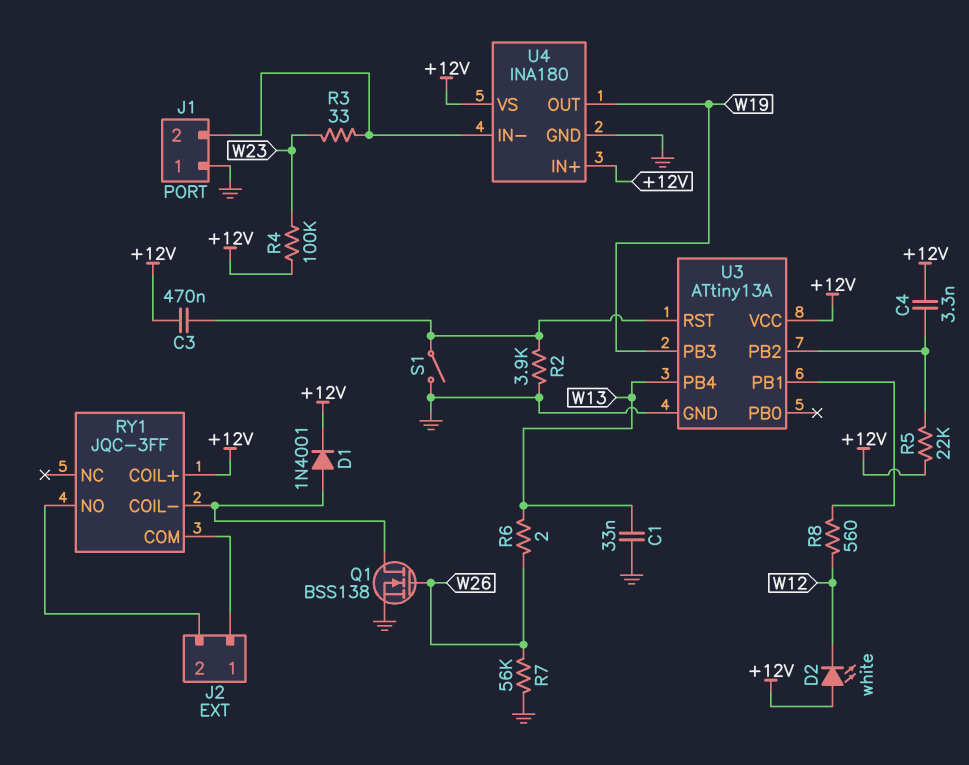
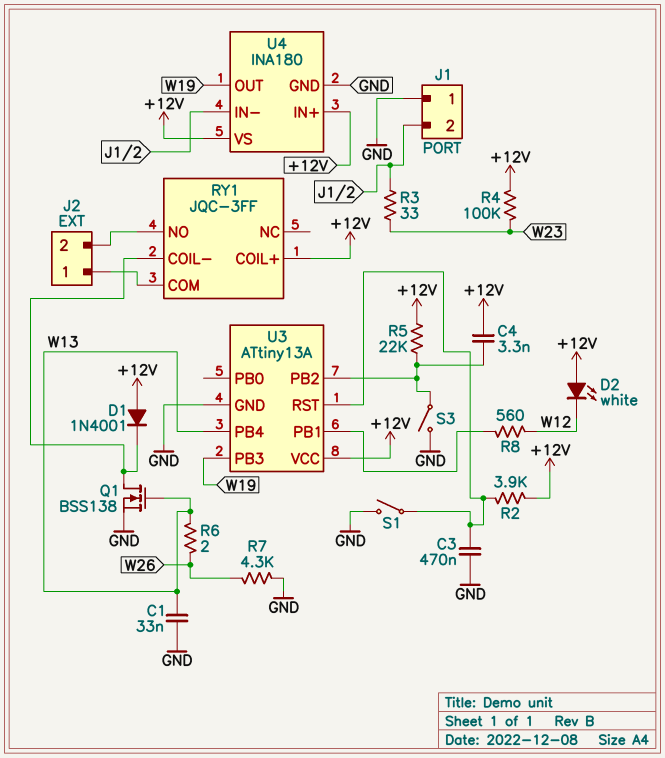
C3: 470nF (+12V, U3/RST) -> 470nF (GND, U3/RST)
D1: diode 1N4001 (A RY1/COIL-, K +12V) -> diode 1N4001 (A +12V, K RY1/COIL-)
Q1: NMOS BSS138 (G W26, D RY1/COIL-, S GND) -> NMOS BSS138 (G W13, D RY1/COIL-, S GND)
R2: 3.9k (GND, U3/RST) -> 3.9k (+12V, U3/RST)
R7: 56k (GND, W26) -> 4.3k (GND, W26)
S3: none -> switch (GND, U3/PB2)

